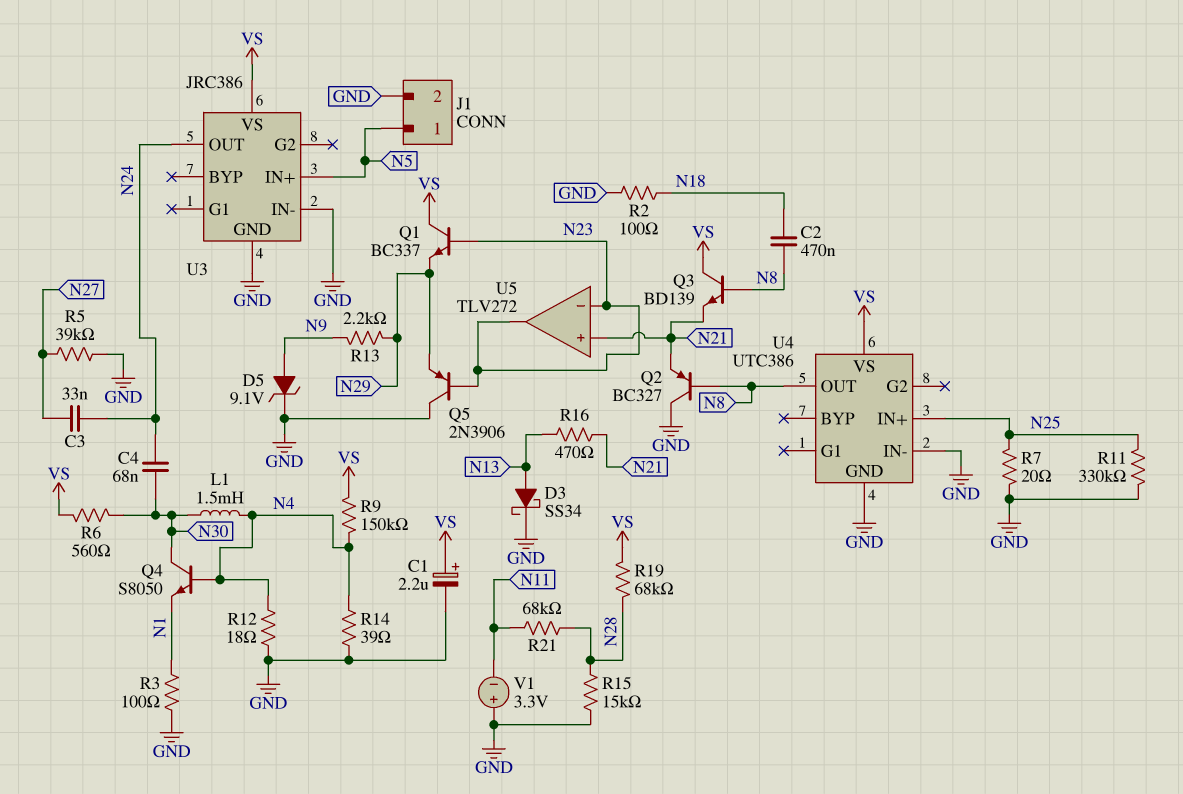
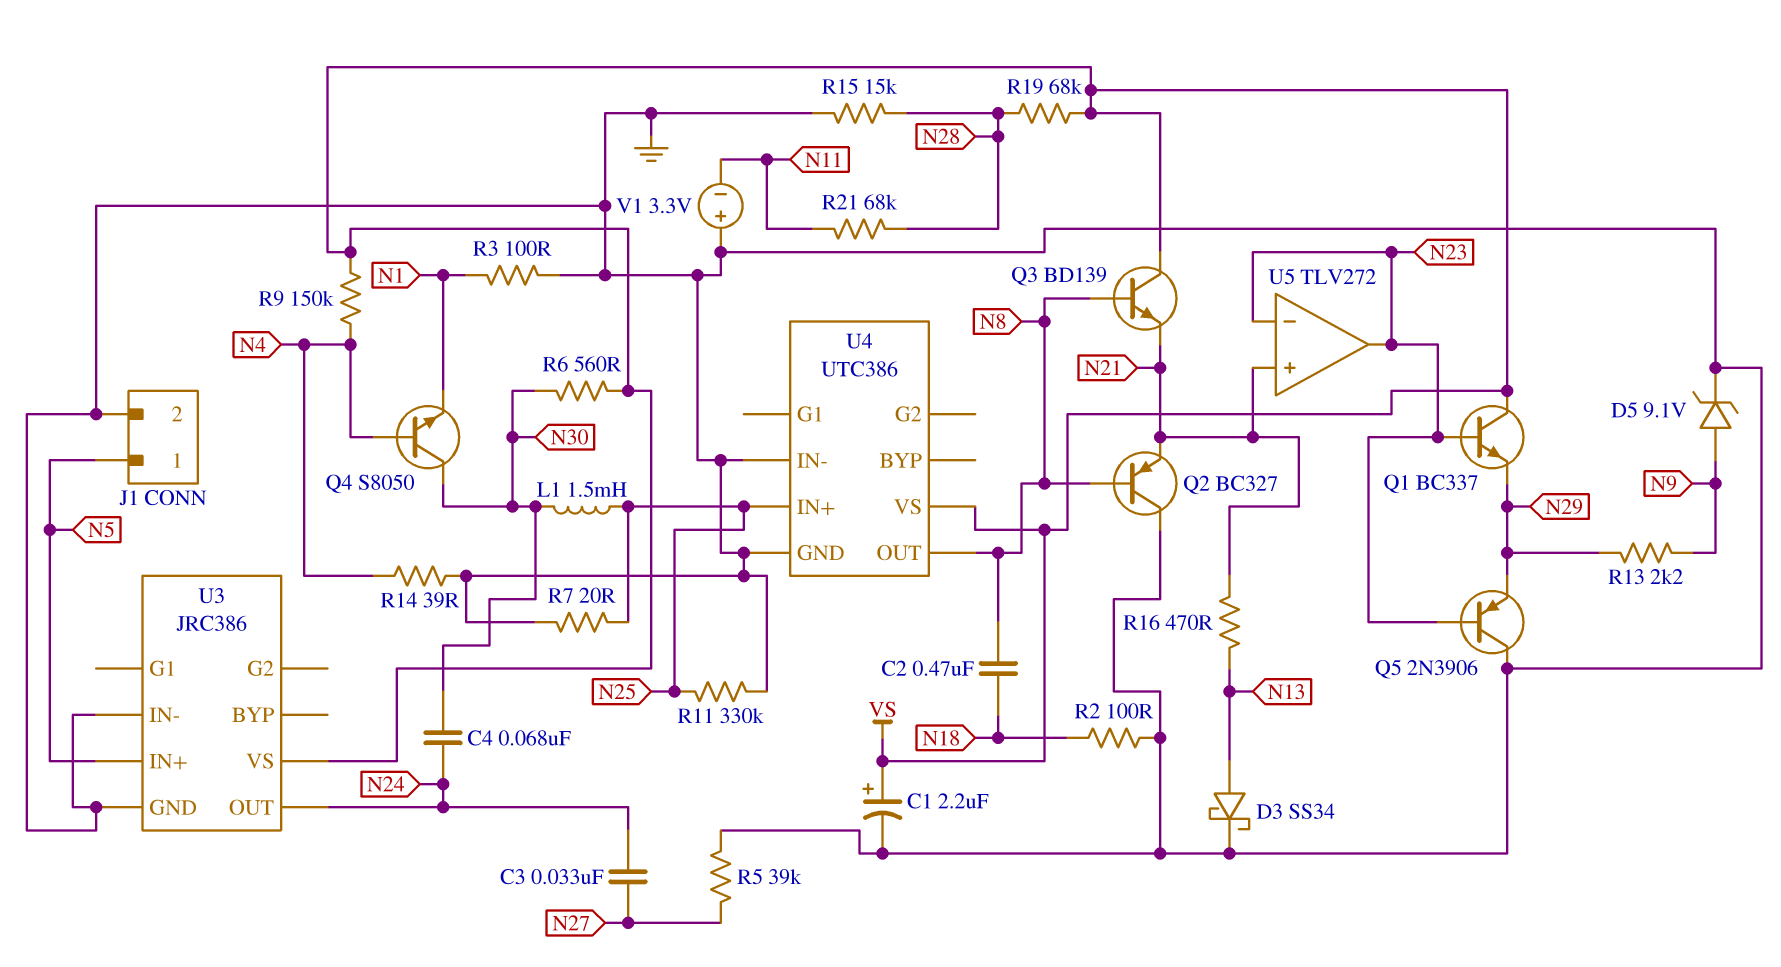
L1: 1.5mH (N4, N30) -> 1.5mH (N25, N30)
R12: 18 (GND, N4) -> none

